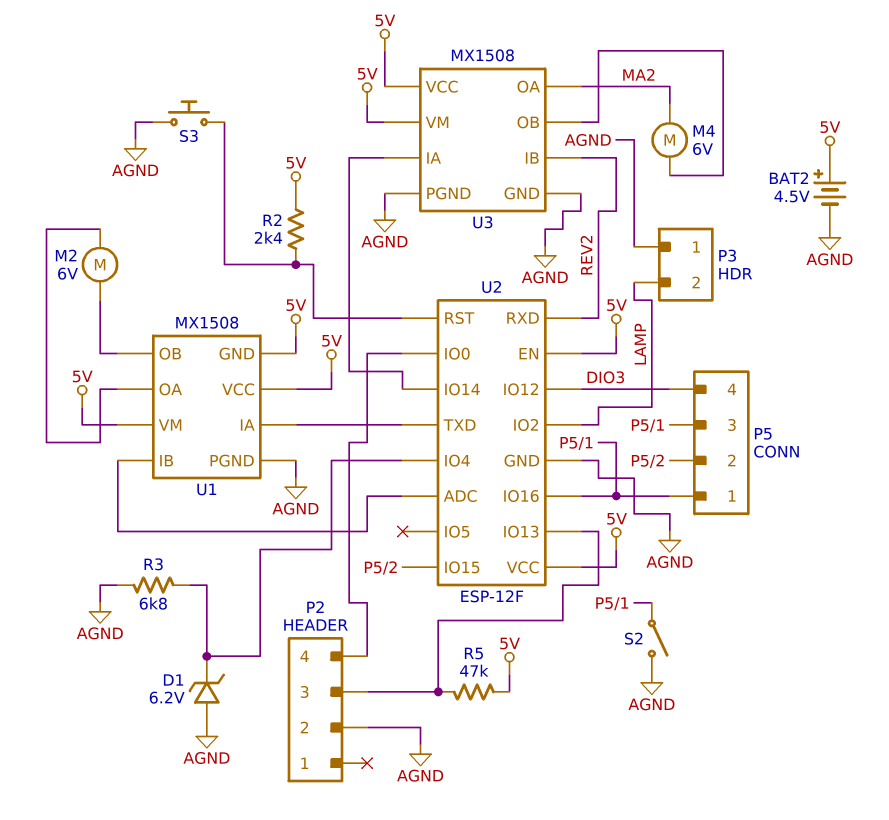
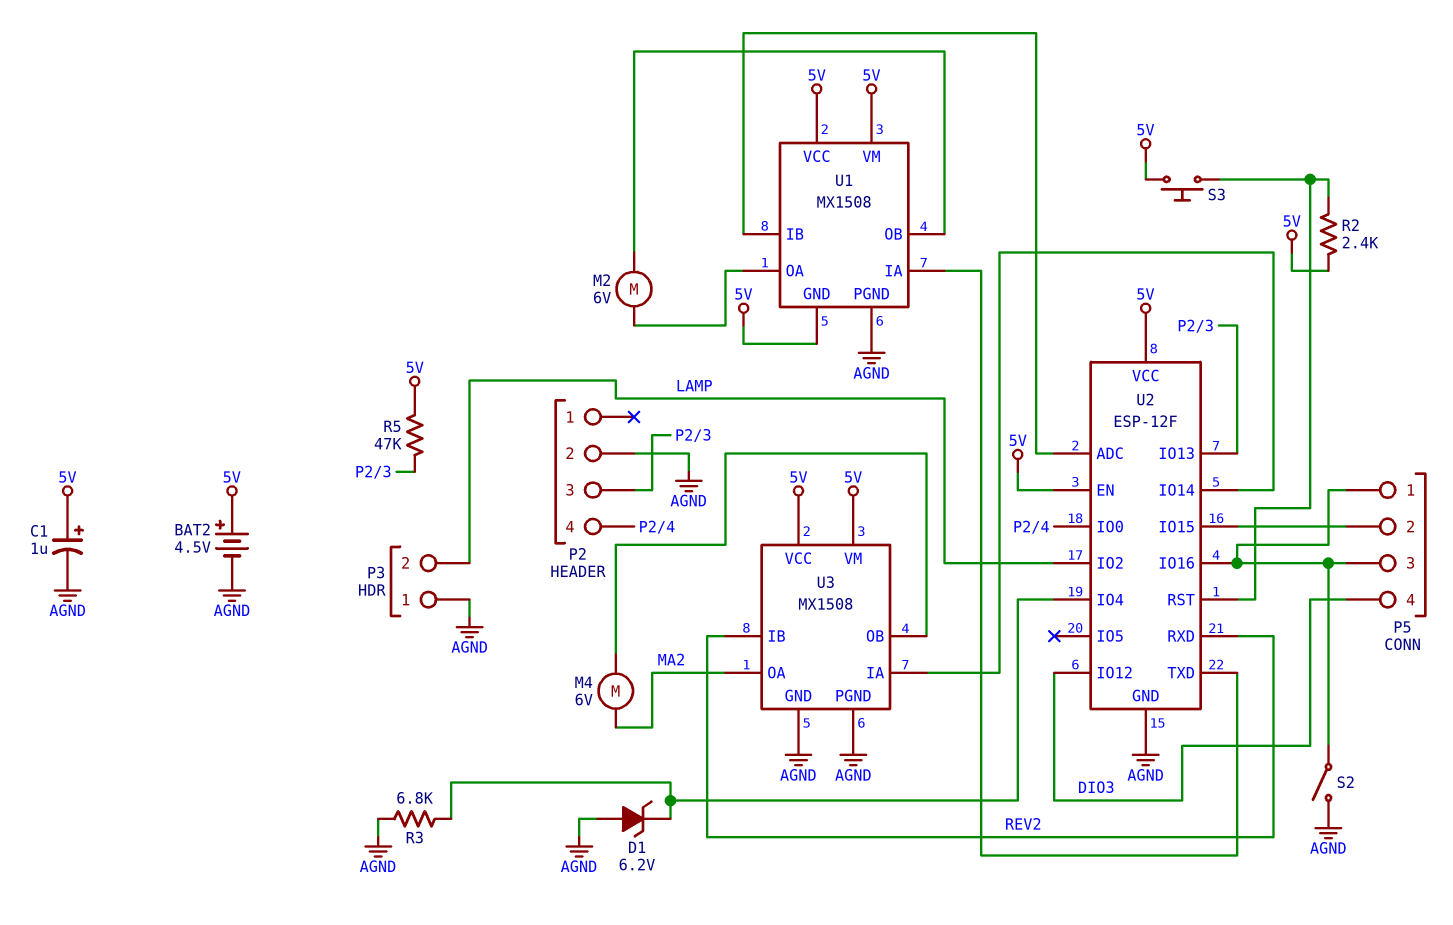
C1: none -> 1uF (plus 5V, minus AGND)
S3: button (AGND, U2/RST) -> button (5V, U2/RST)

